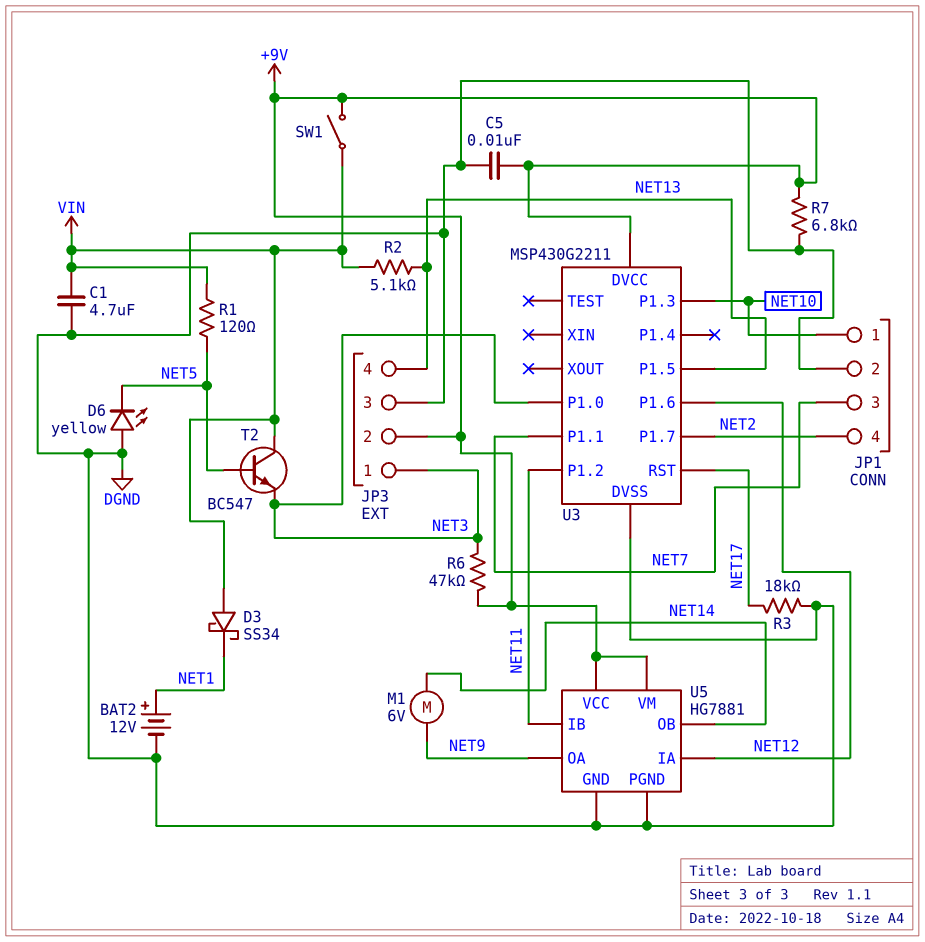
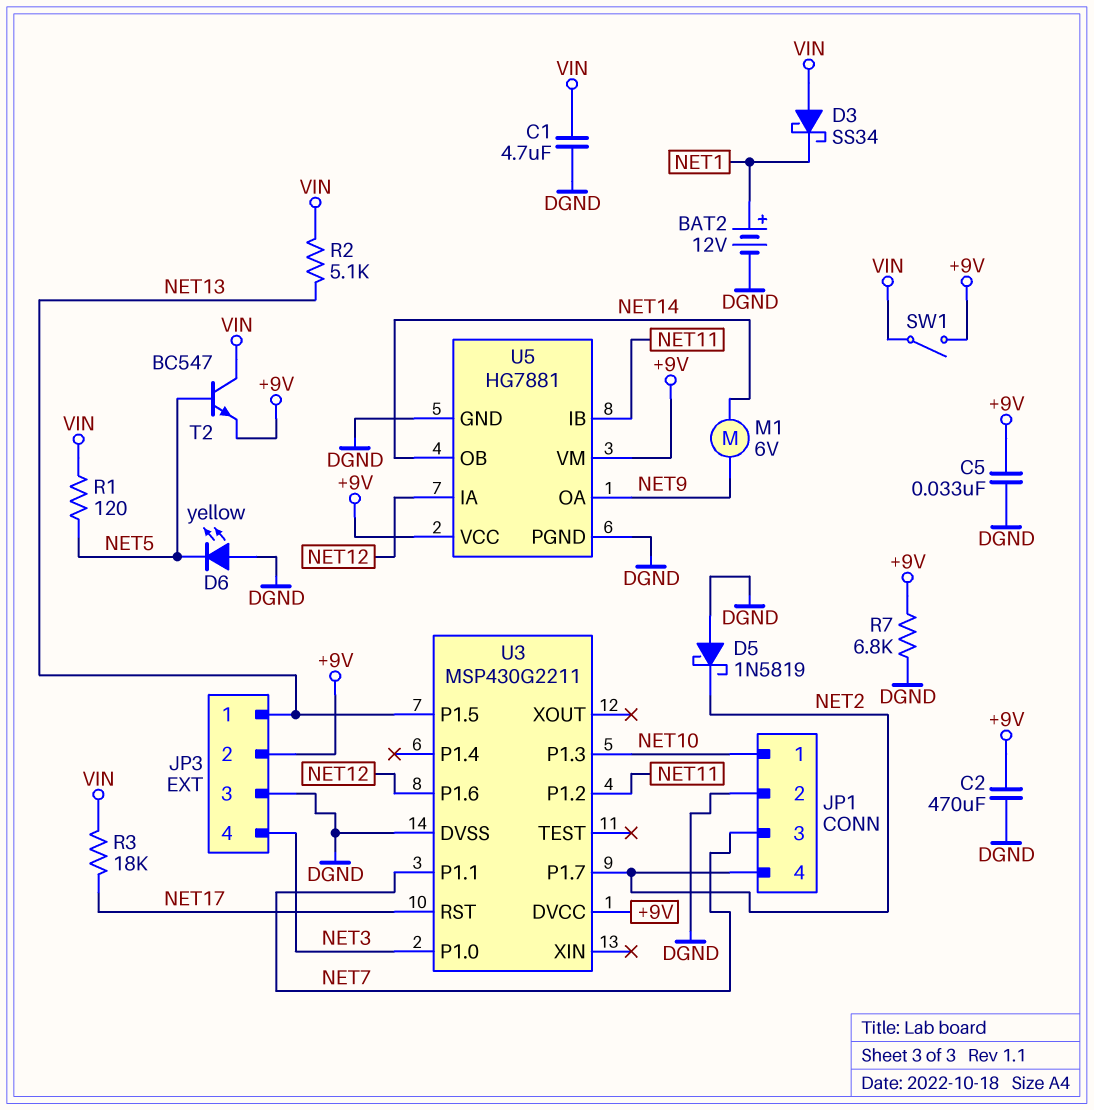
C2: none -> 470uF (+9V, DGND)
C5: 10nF (+9V, DGND) -> 33nF (+9V, DGND)
D5: none -> schottky 1N5819 (A DGND, K NET2)
JP3 pin 1: NET3 -> NET13
JP3 pin 4: NET13 -> NET3
R3: 18k (DGND, NET17) -> 18k (NET17, VIN)
R6: 47k (+9V, NET3) -> none
T2: NPN BC547 (B NET5, C VIN, E NET3) -> NPN BC547 (B NET5, C VIN, E +9V)

